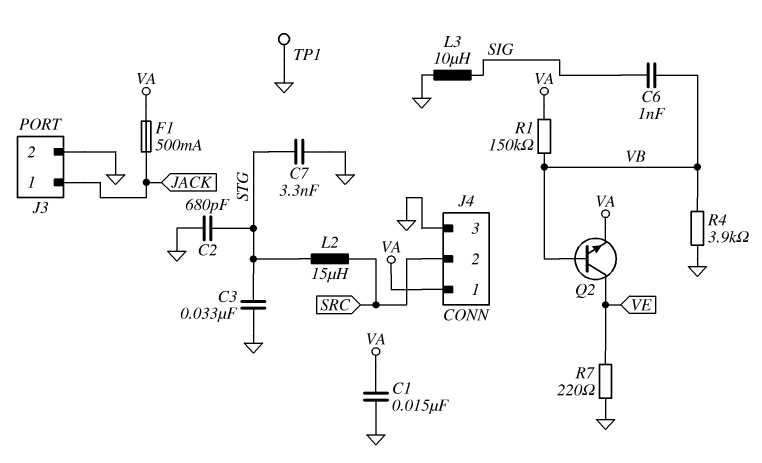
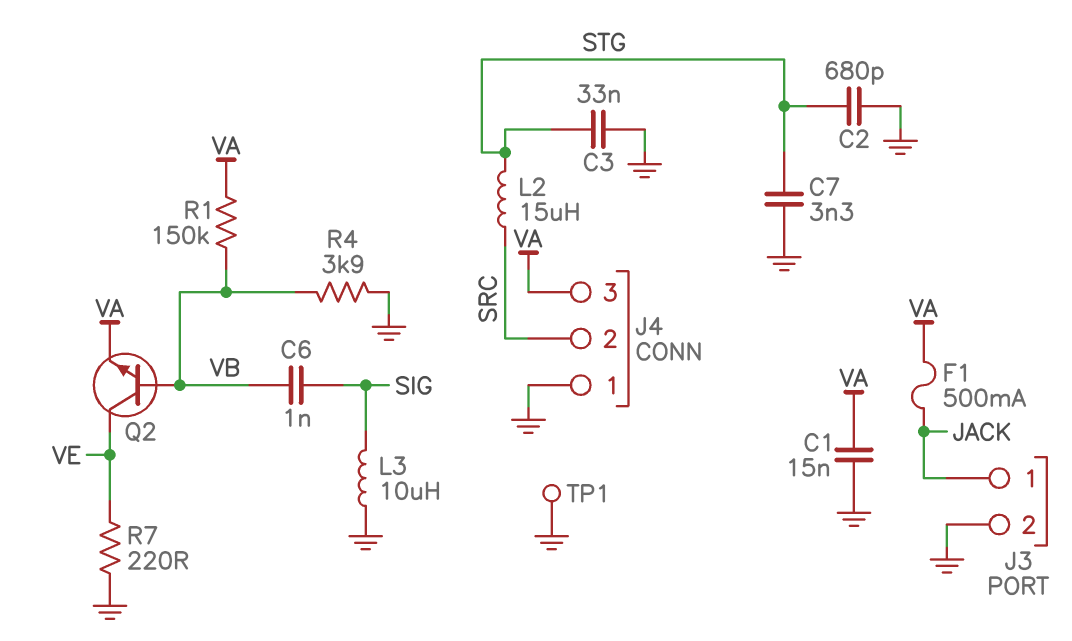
J4 pin 1: VA -> GND
J4 pin 3: GND -> VA

